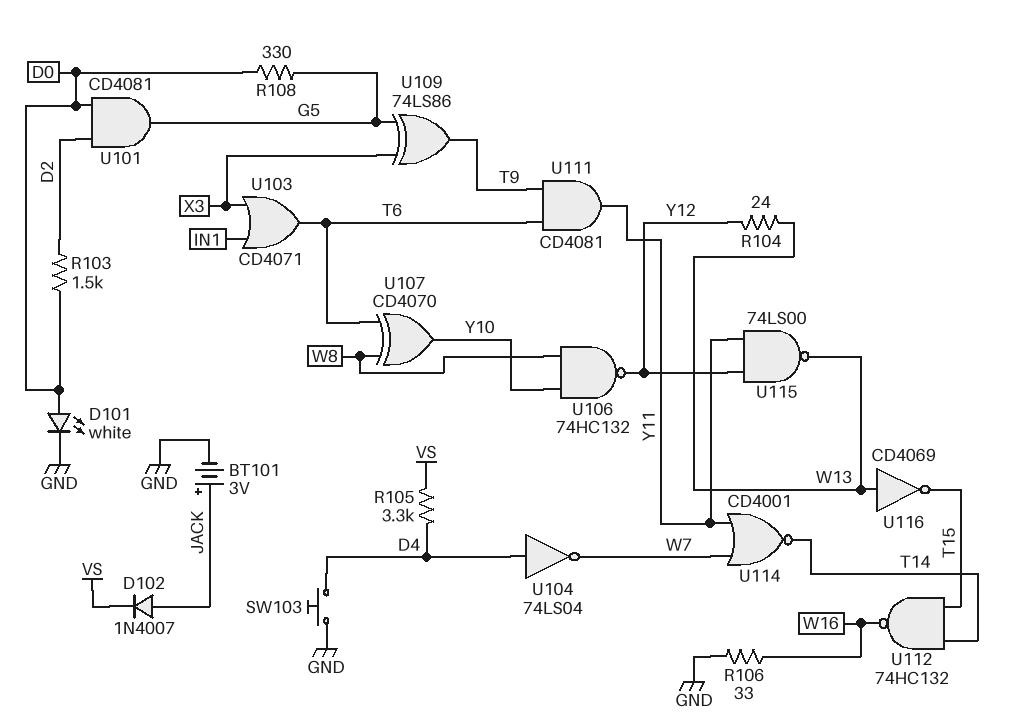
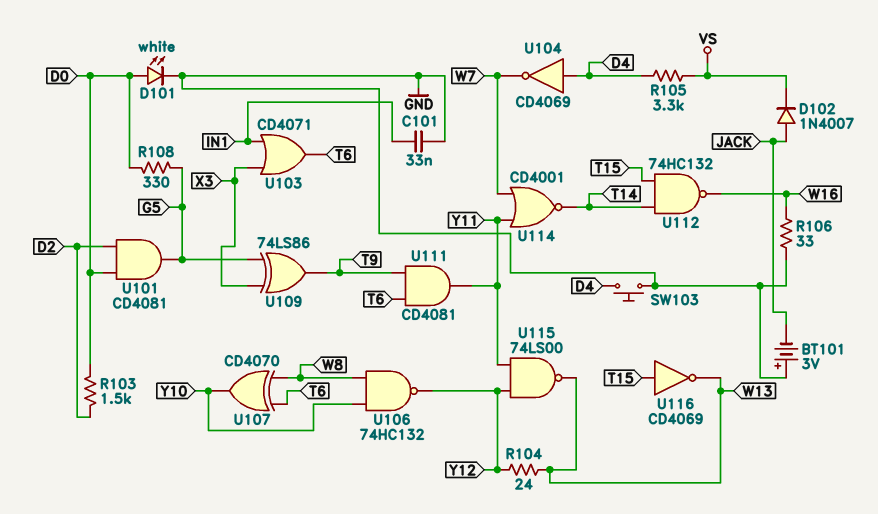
BT101: 3V (plus JACK, minus GND) -> 3V (plus GND, minus JACK)
C101: none -> 33nF (GND, IN1)
U104: NOT 74LS04 (in D4, out W7) -> NOT CD4069 (in D4, out W7)
U116: NOT CD4069 (in W13, out T15) -> NOT CD4069 (in T15, out W13)

